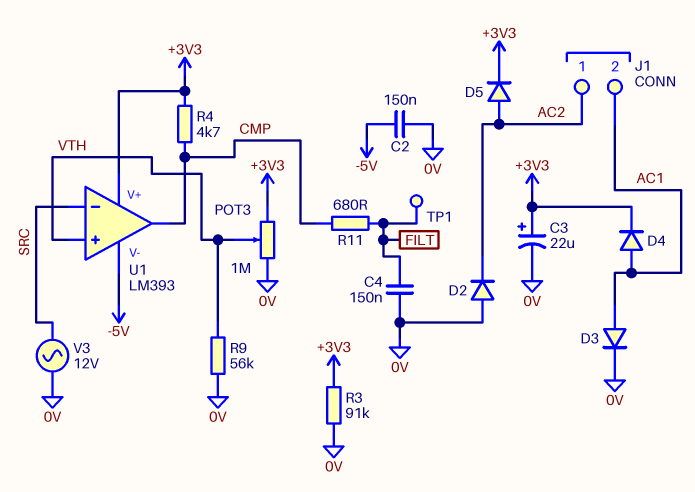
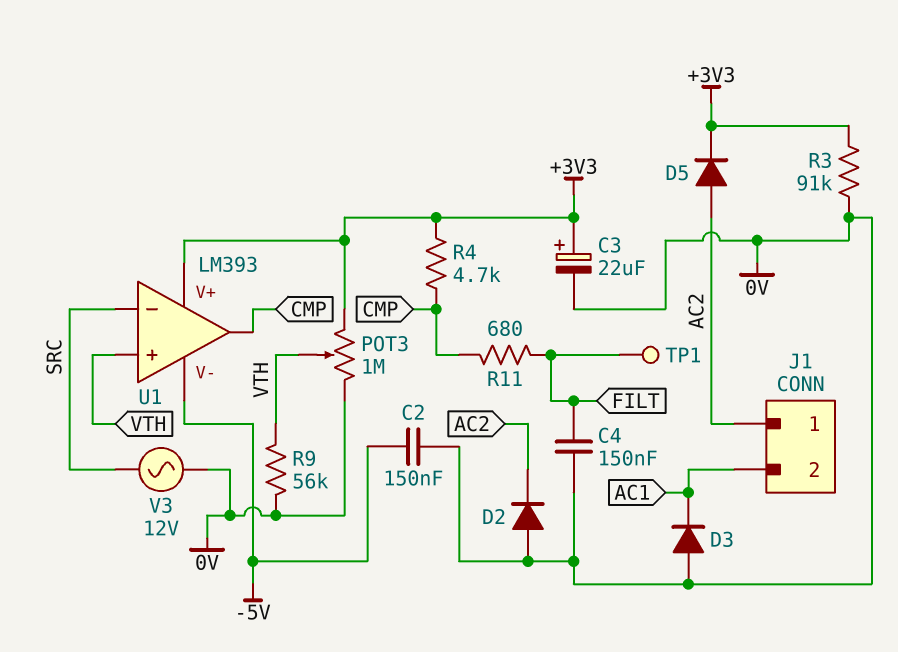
D3: diode (A AC1, K 0V) -> diode (A 0V, K AC1)
D4: diode (A AC1, K +3V3) -> none

